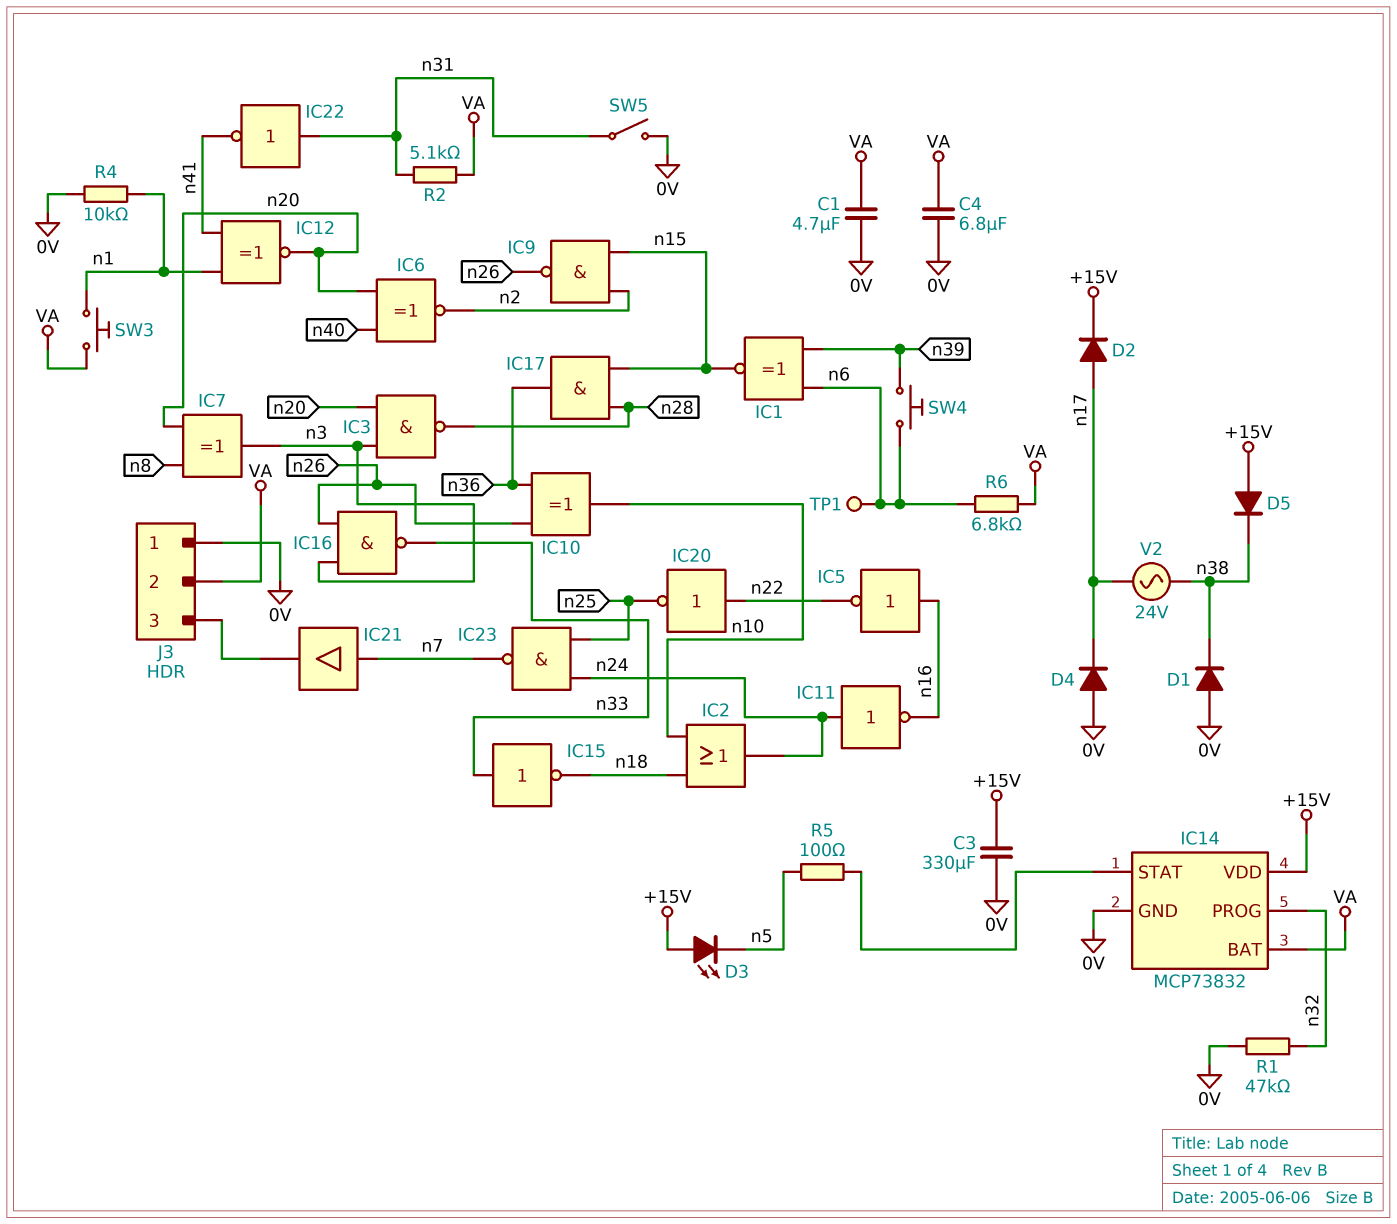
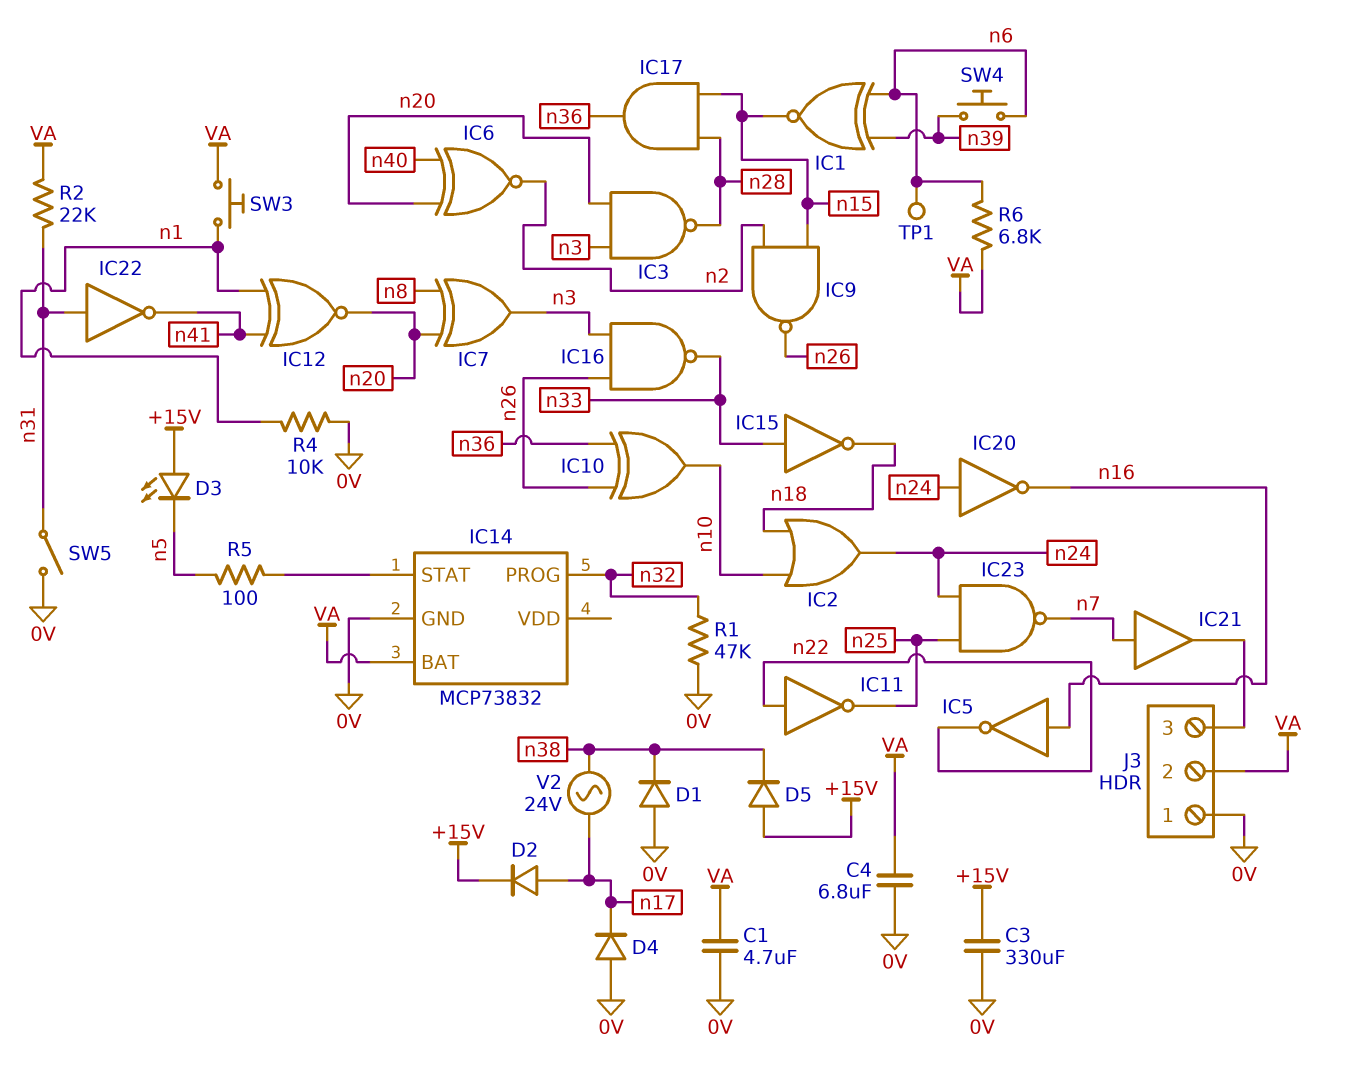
IC11: NOT (in n24, out n16) -> NOT (in n22, out n25)
IC14 pin VDD: +15V -> none
IC20: NOT (in n22, out n25) -> NOT (in n24, out n16)
R2: 5.1k (VA, n31) -> 22k (VA, n31)

